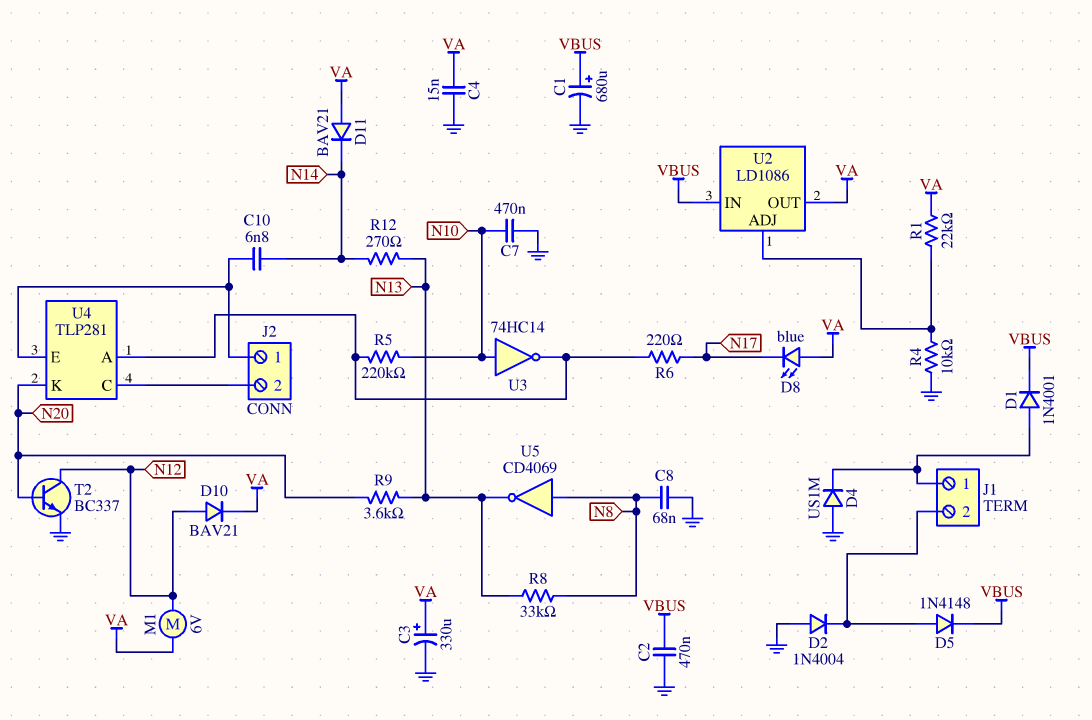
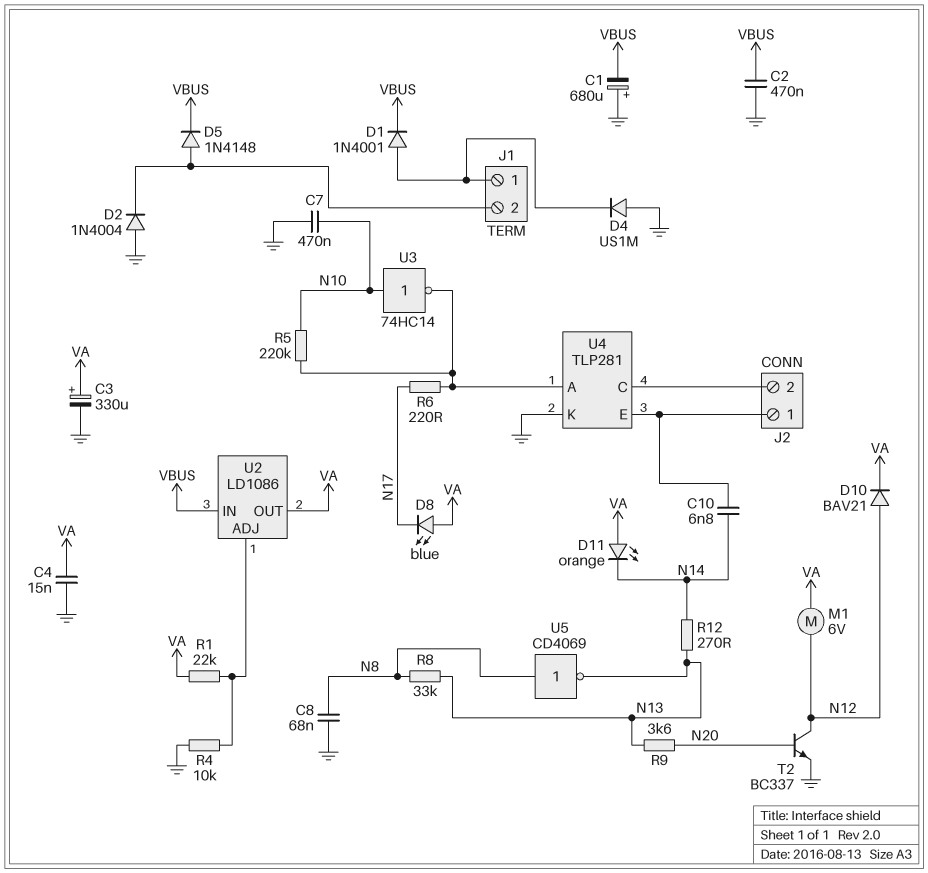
C1: 680uF (plus VBUS, minus GND) -> 680uF (plus GND, minus VBUS)
D11: diode BAV21 (A VA, K N14) -> LED orange (A VA, K N14)
U4 pin K: N20 -> GND

